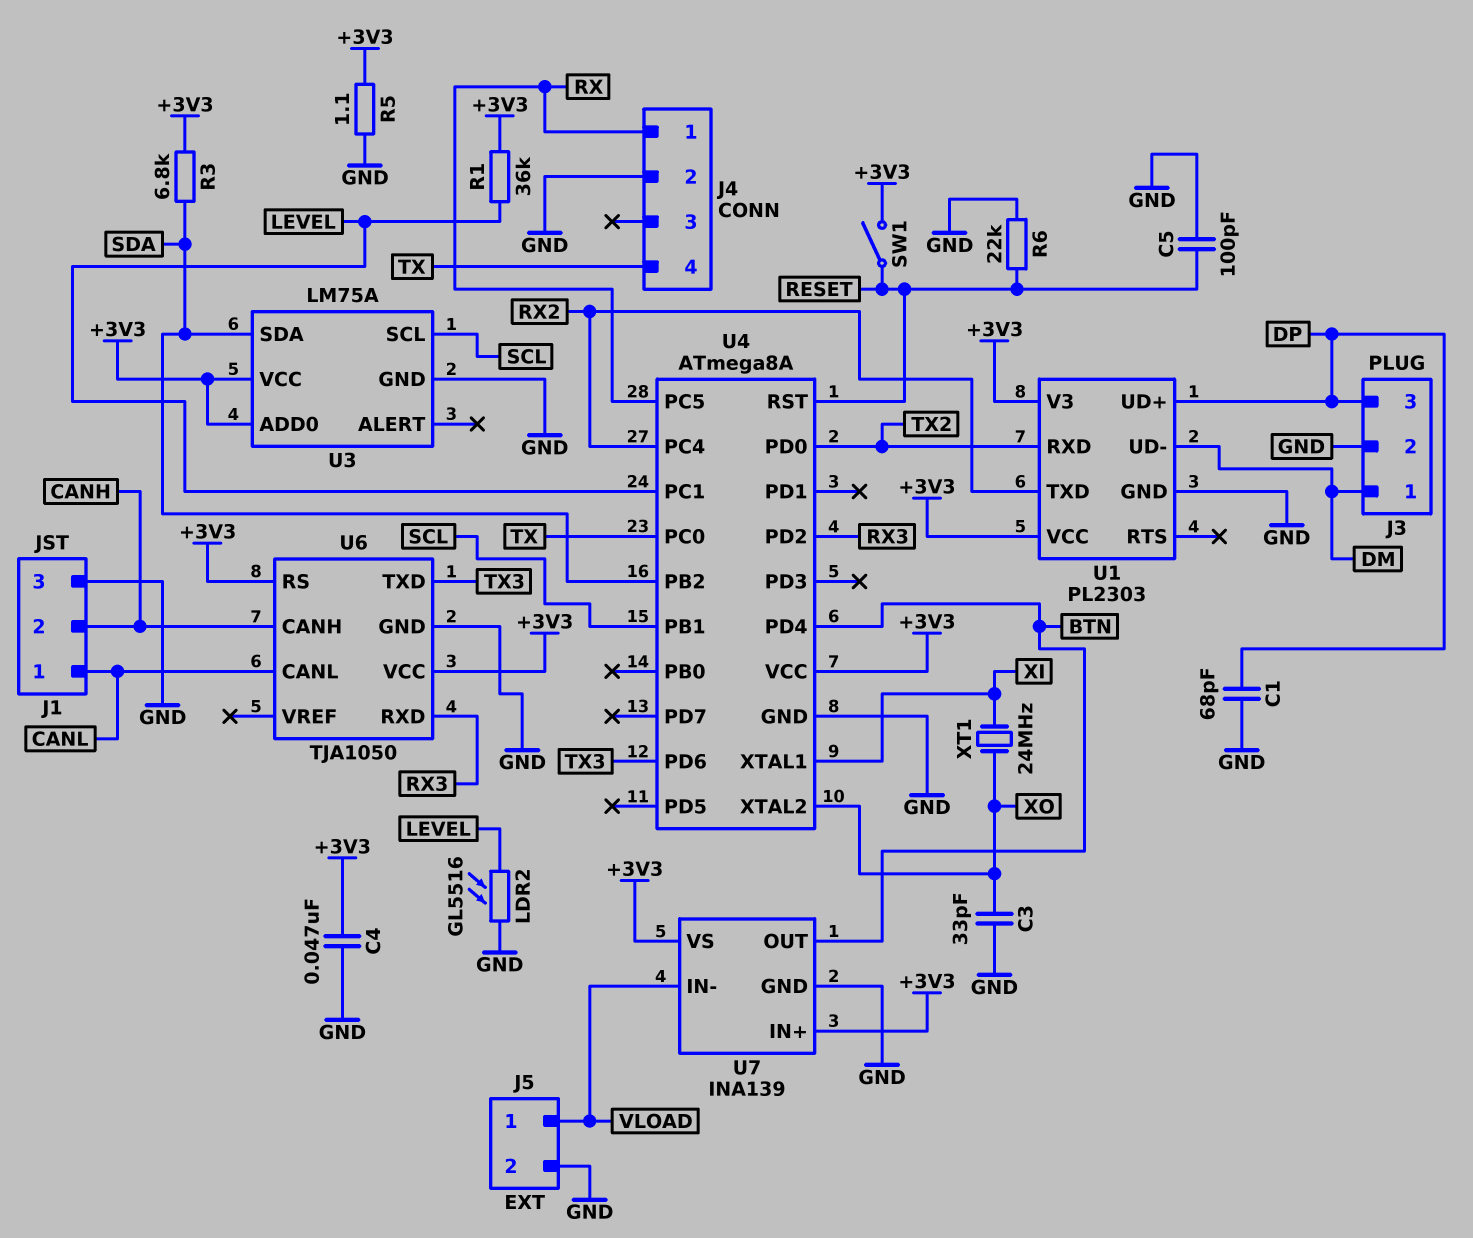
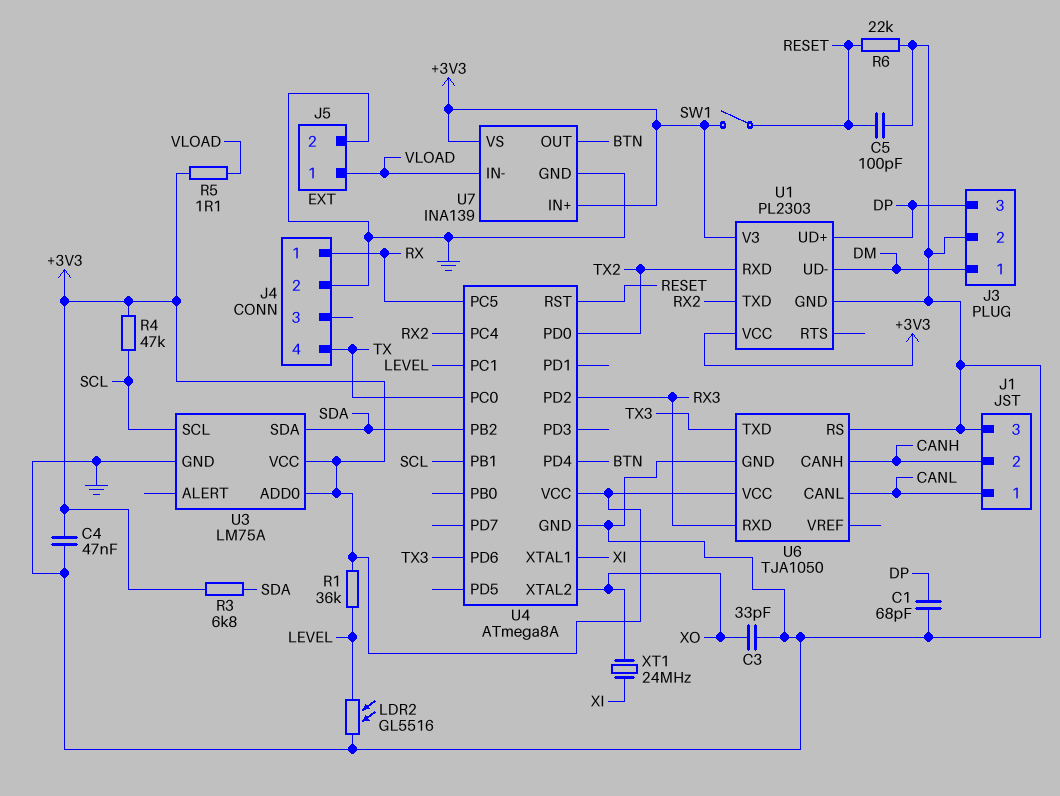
R4: none -> 47k (+3V3, SCL)
R5: 1.1 (+3V3, GND) -> 1.1 (+3V3, VLOAD)
U6 pin RS: +3V3 -> GND

